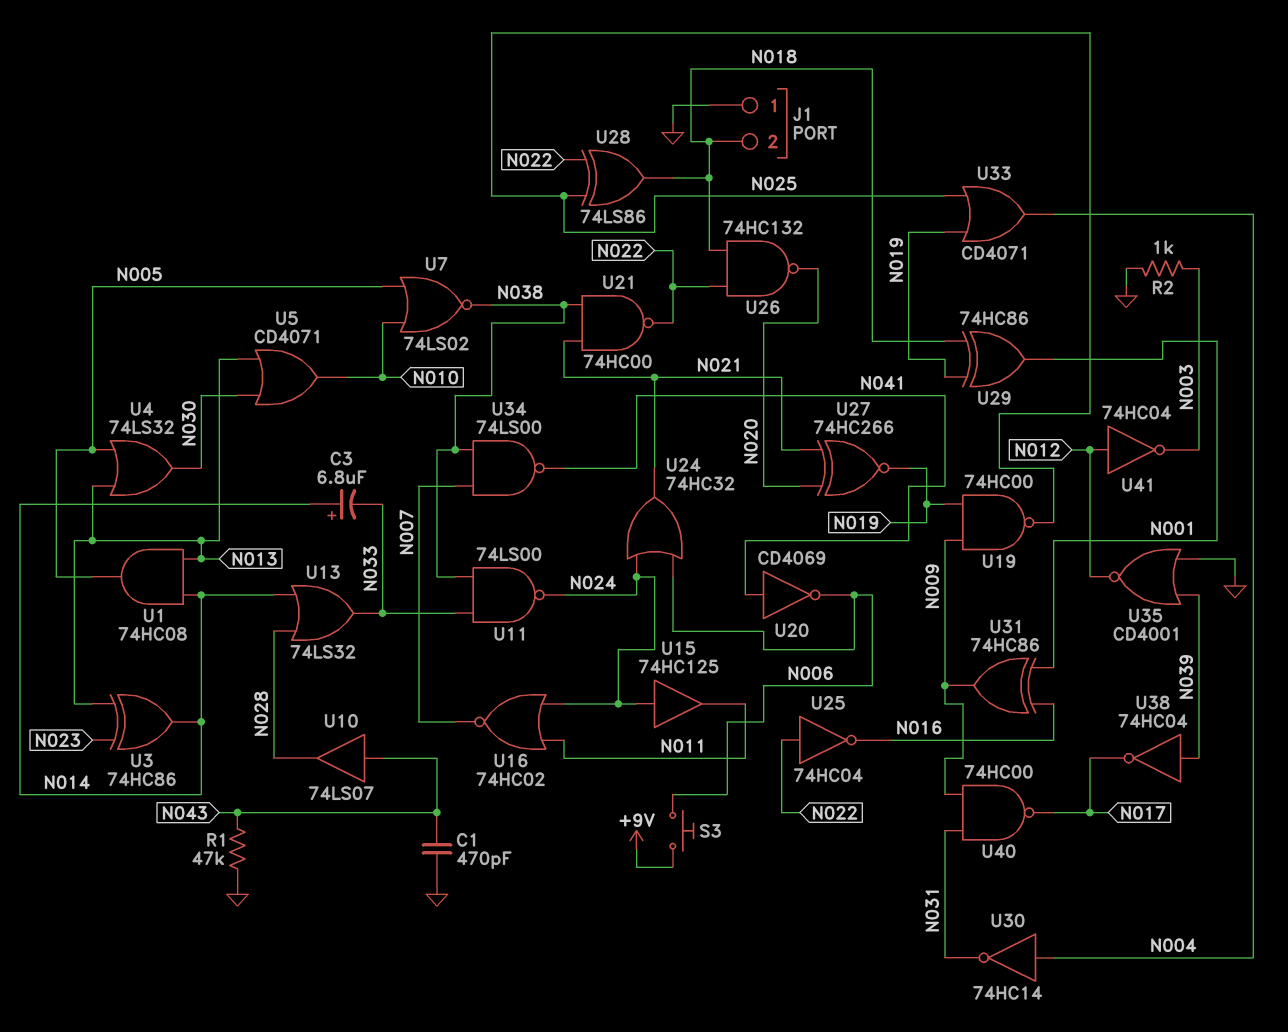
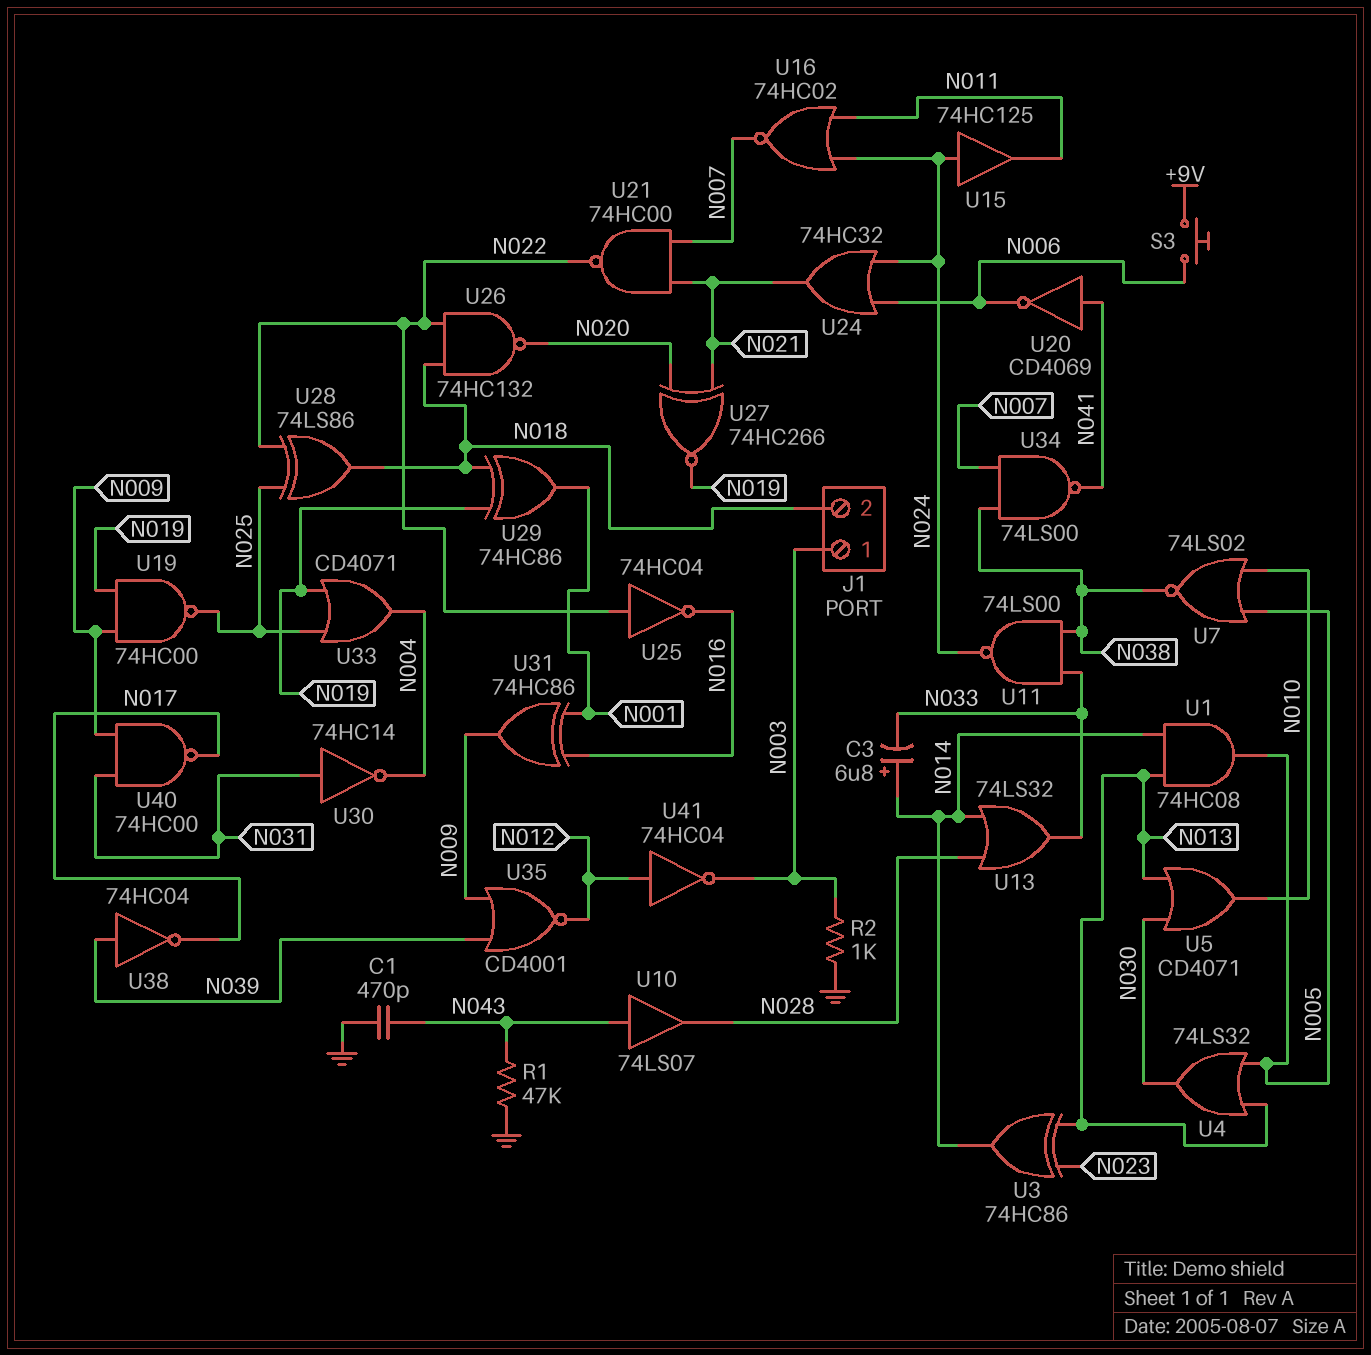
J1 pin 1: GND -> N003
U21: NAND 74HC00 (in N021, in N038, out N022) -> NAND 74HC00 (in N007, in N021, out N022)
U30: NOT 74HC14 (in N004, out N031) -> NOT 74HC14 (in N031, out N004)
U35: NOR CD4001 (in GND, in N039, out N012) -> NOR CD4001 (in N009, in N039, out N012)

